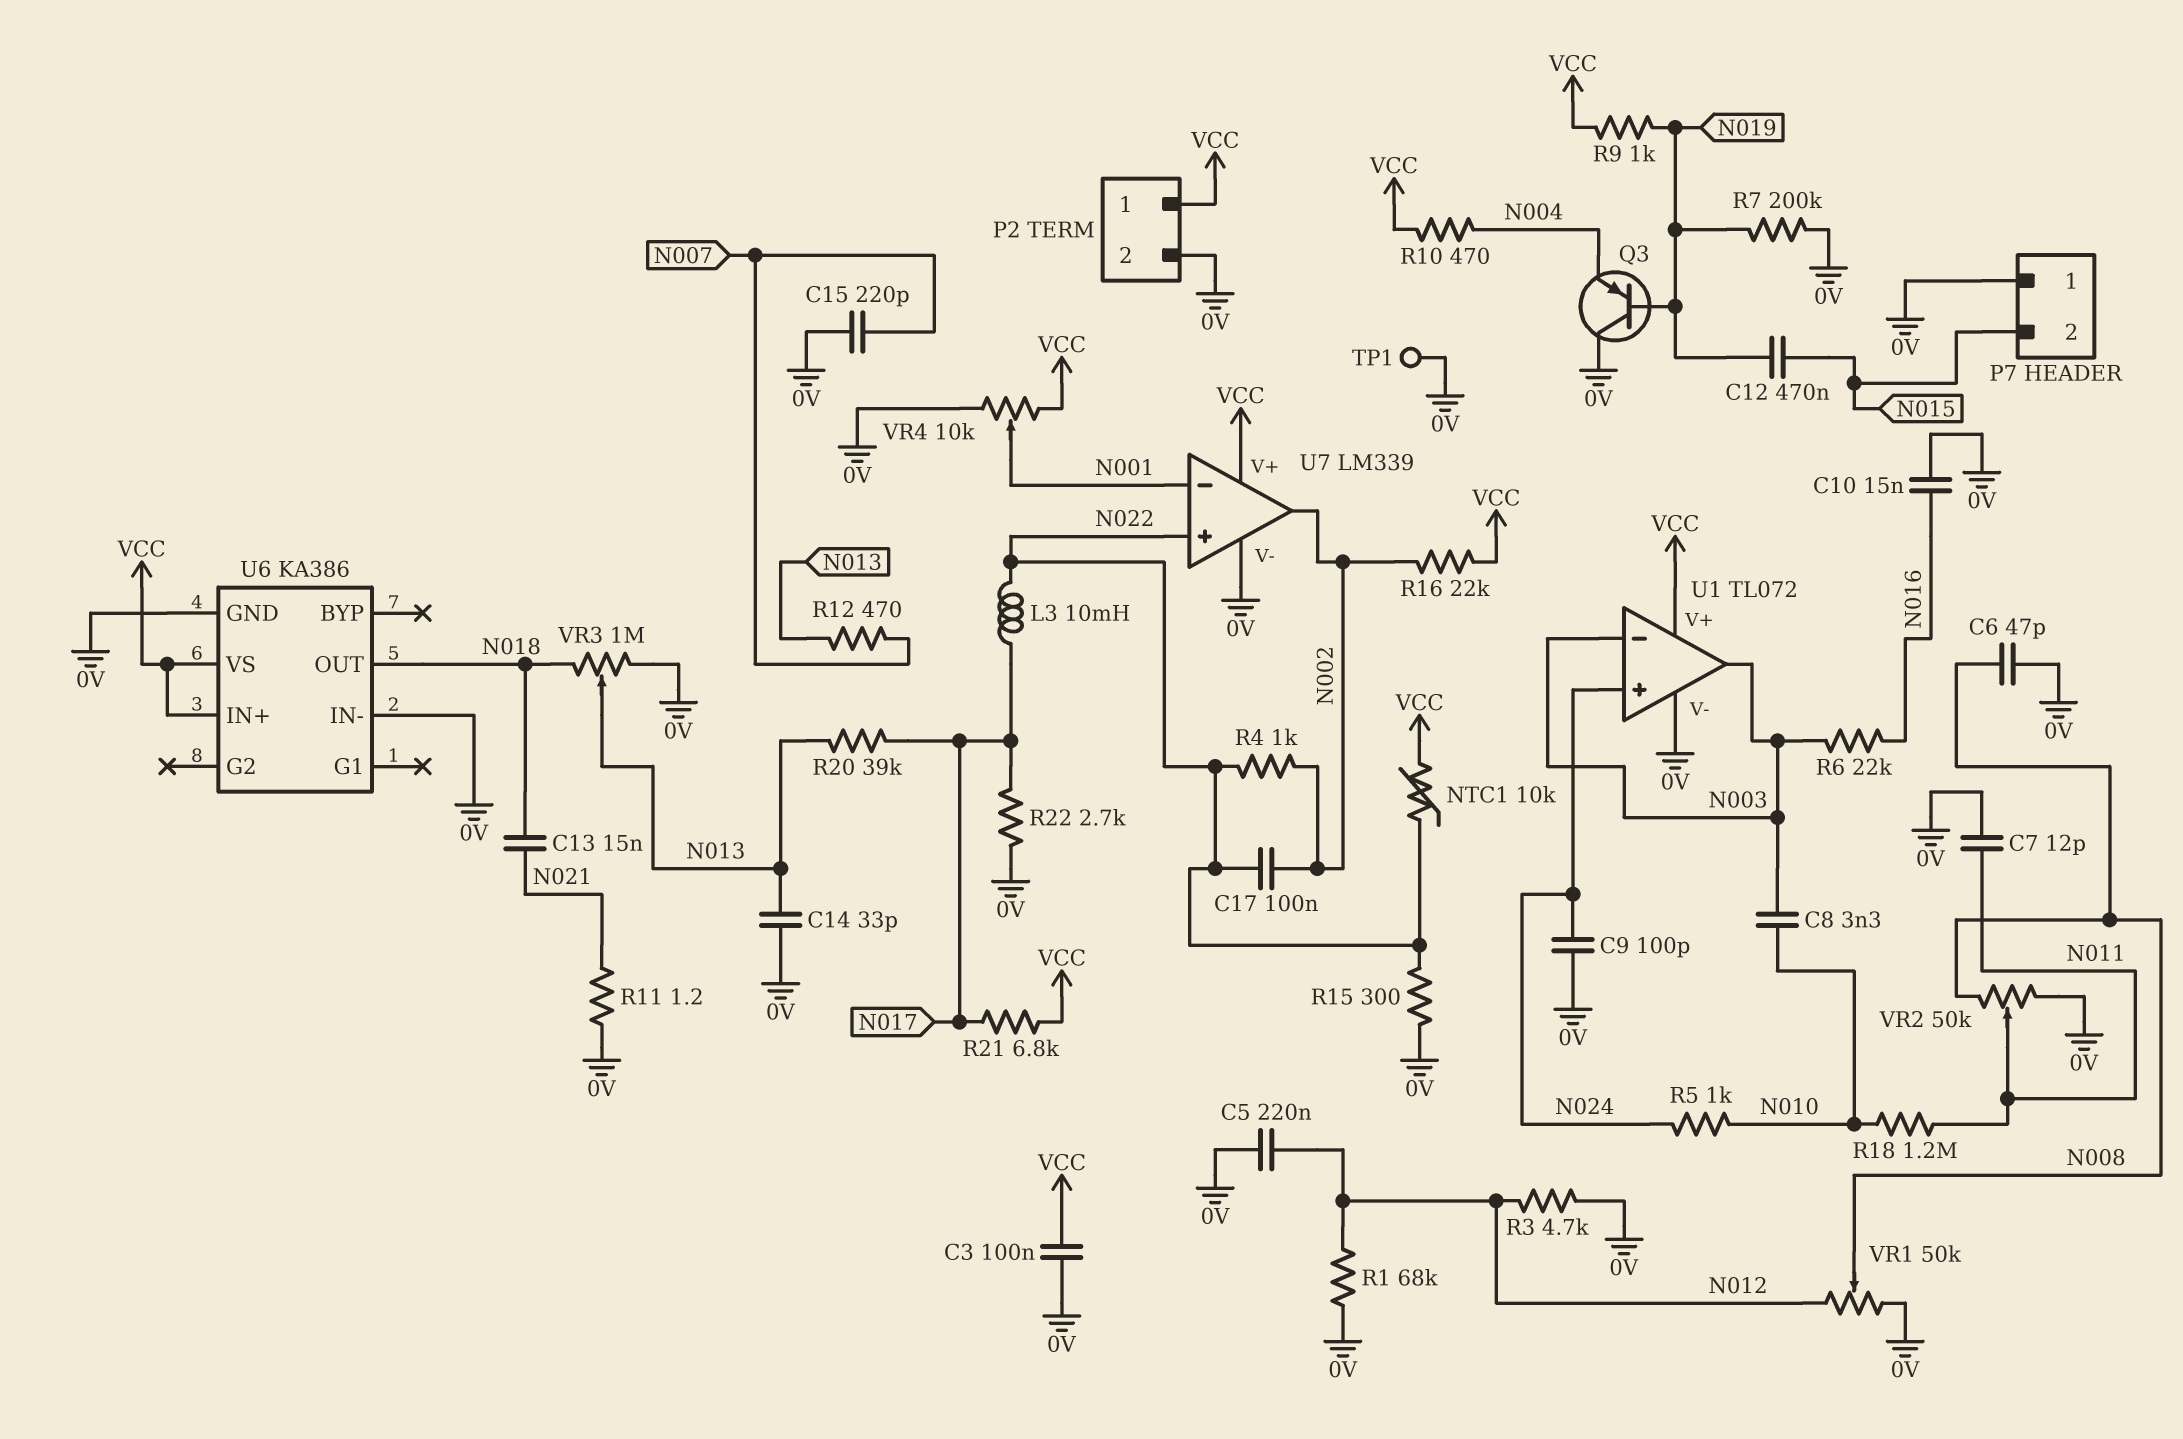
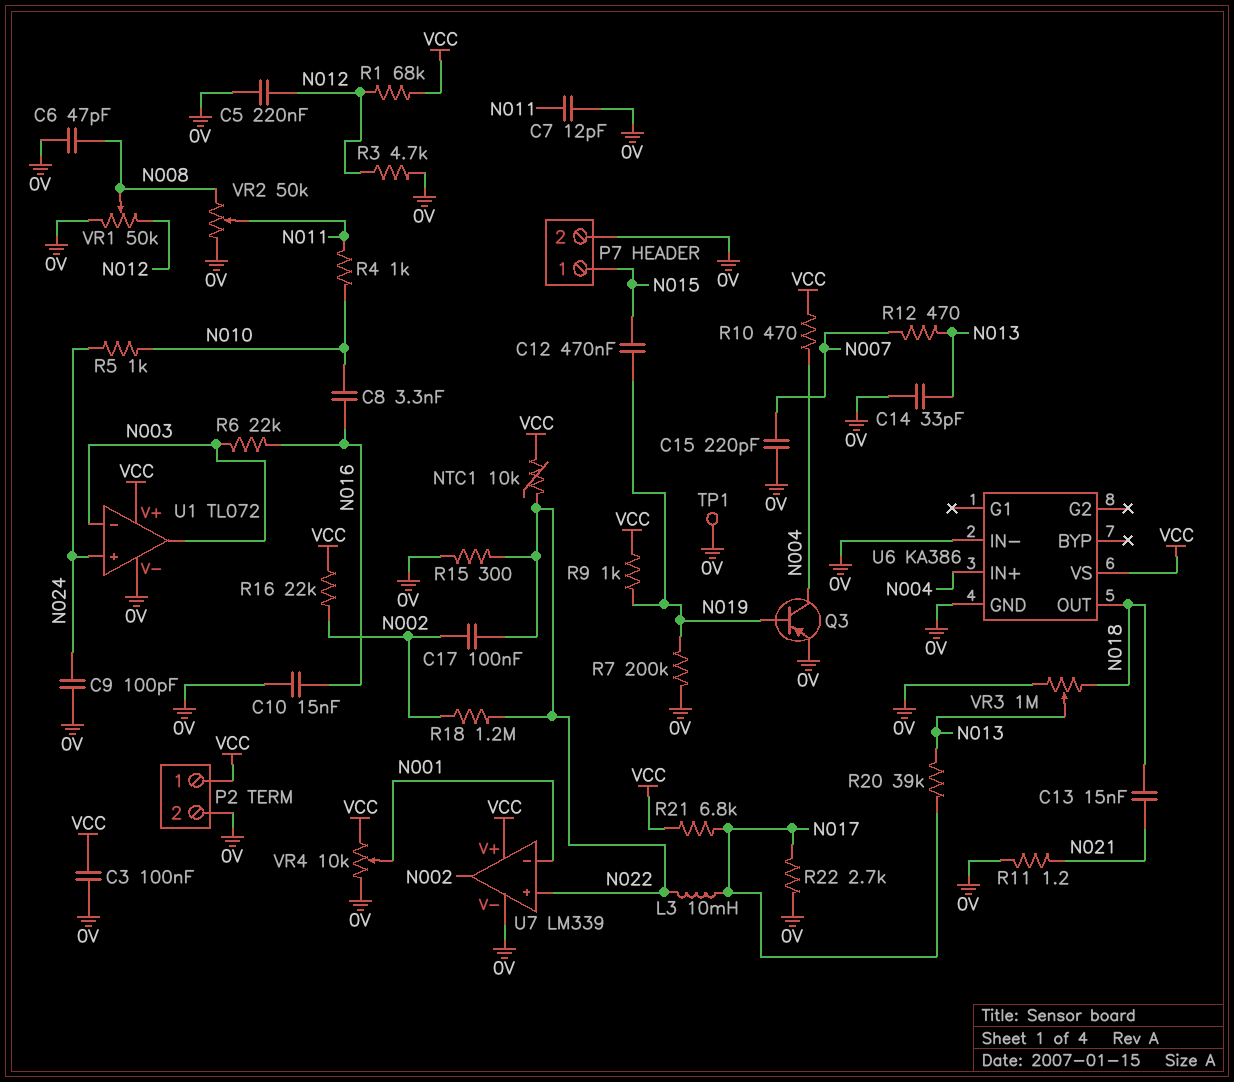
C8: 3.3nF (N003, N010) -> 3.3nF (N010, N016)
P7 pin 1: 0V -> N015
P7 pin 2: N015 -> 0V
Q3: PNP (B N019, C 0V, E N004) -> PNP (B N019, C N004, E 0V)
R1: 68k (0V, N012) -> 68k (N012, VCC)
R4: 1k (N002, N022) -> 1k (N010, N011)
R18: 1.2M (N010, N011) -> 1.2M (N002, N022)
U6 pin IN+: VCC -> N004

